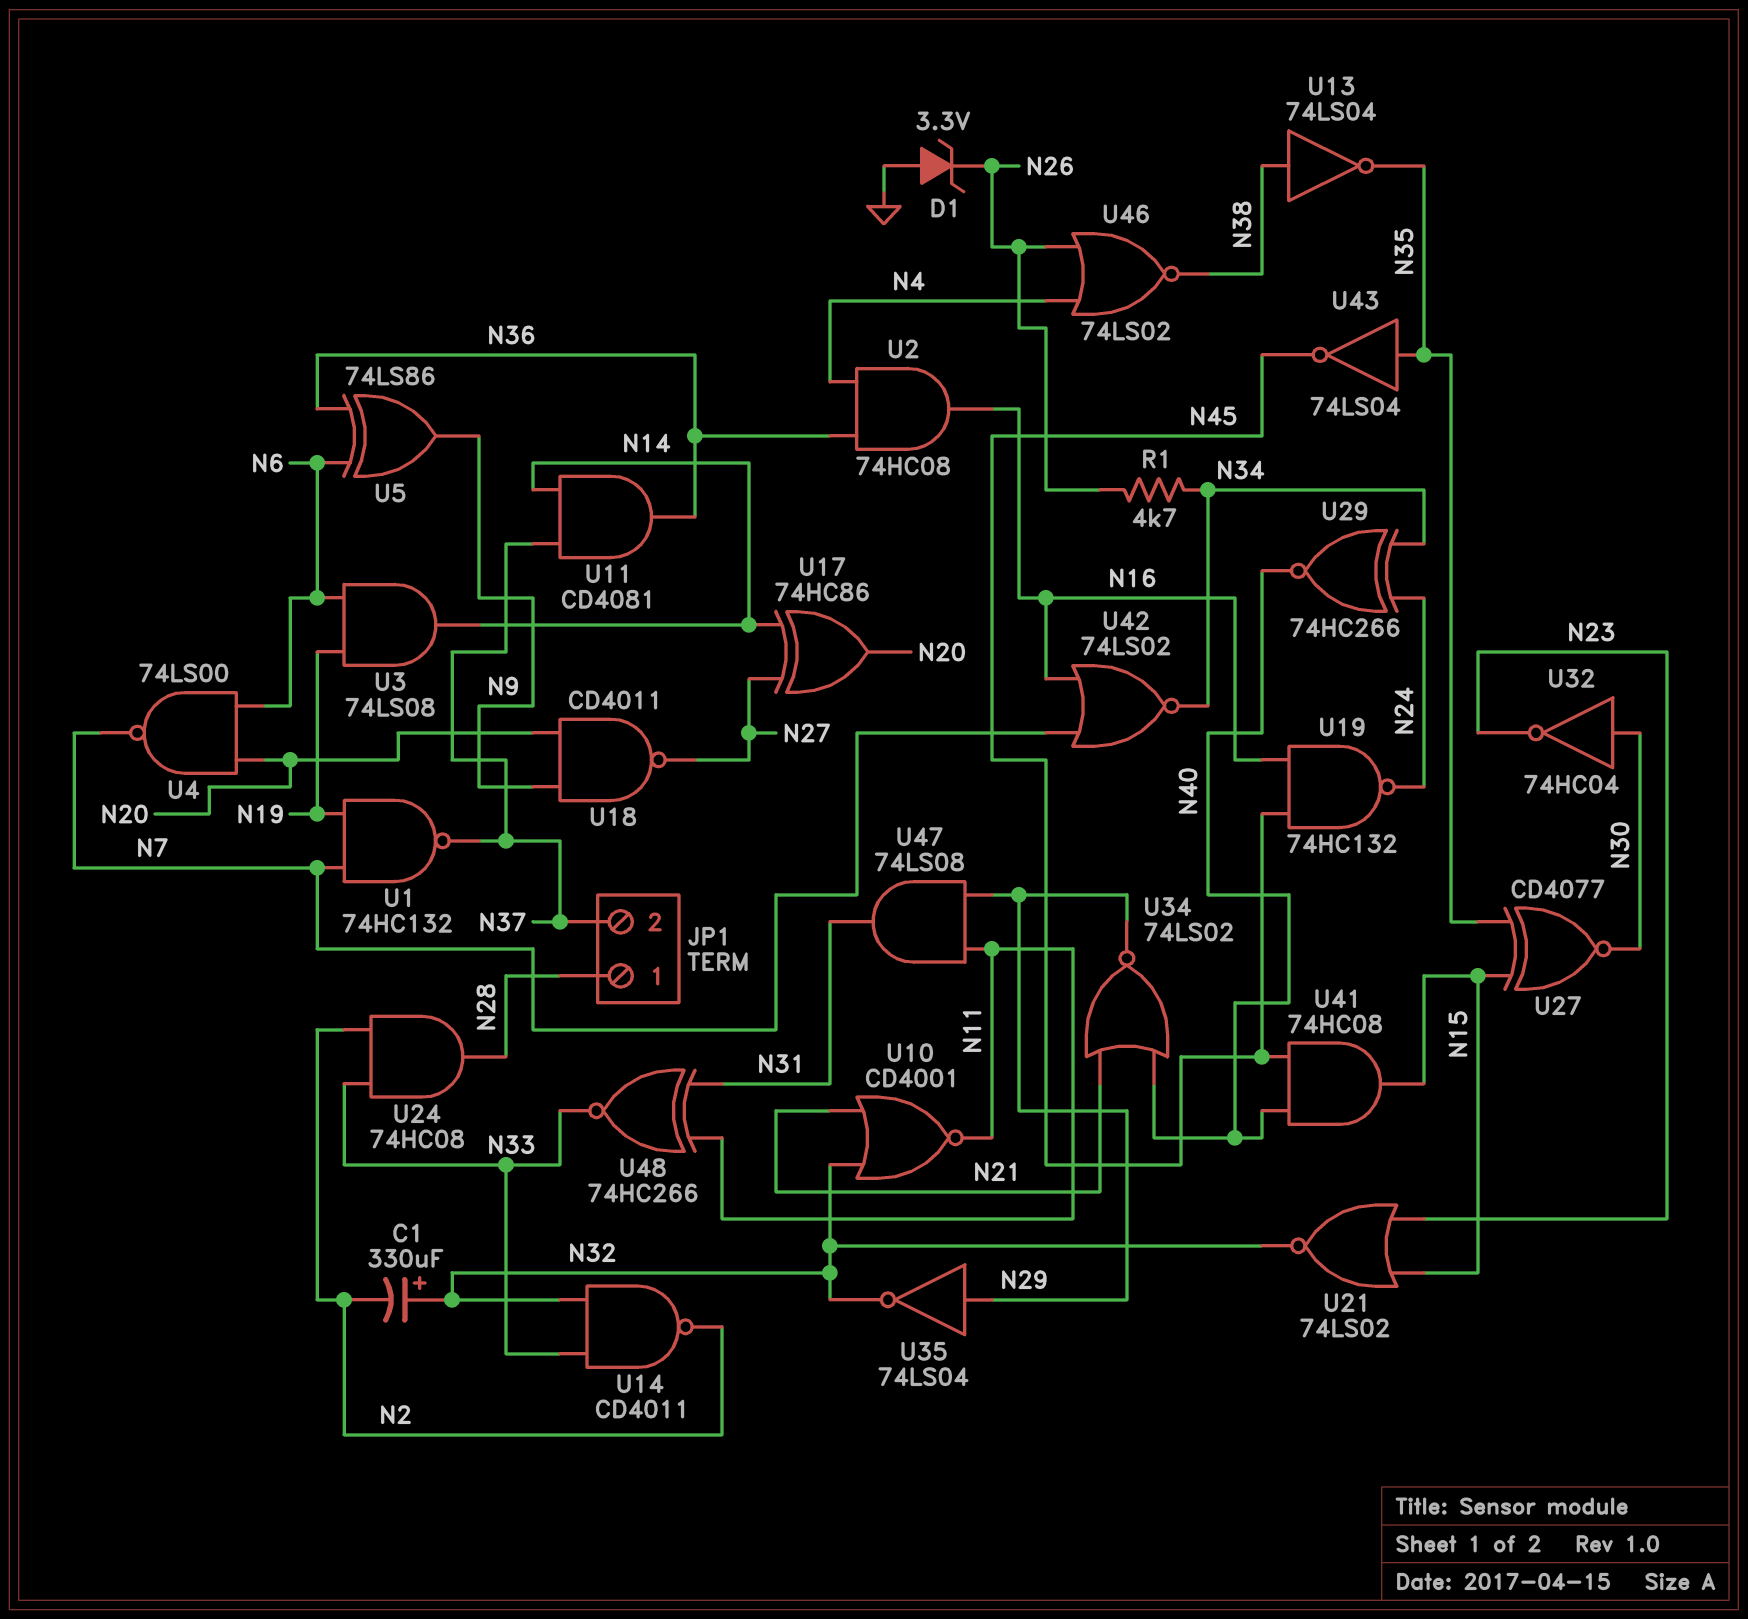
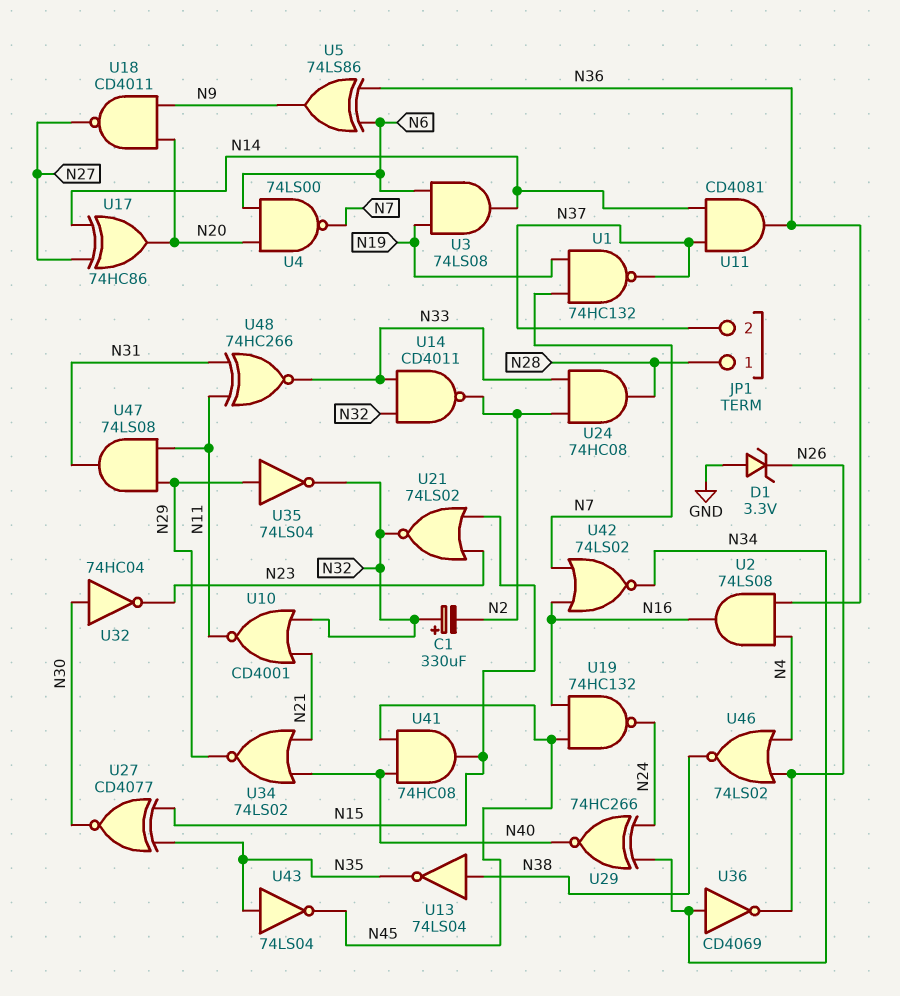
R1: 4.7k (N26, N34) -> none
U2: AND 74HC08 (in N4, in N36, out N16) -> AND 74LS08 (in N4, in N36, out N16)
U36: none -> NOT CD4069 (in N34, out N26)

